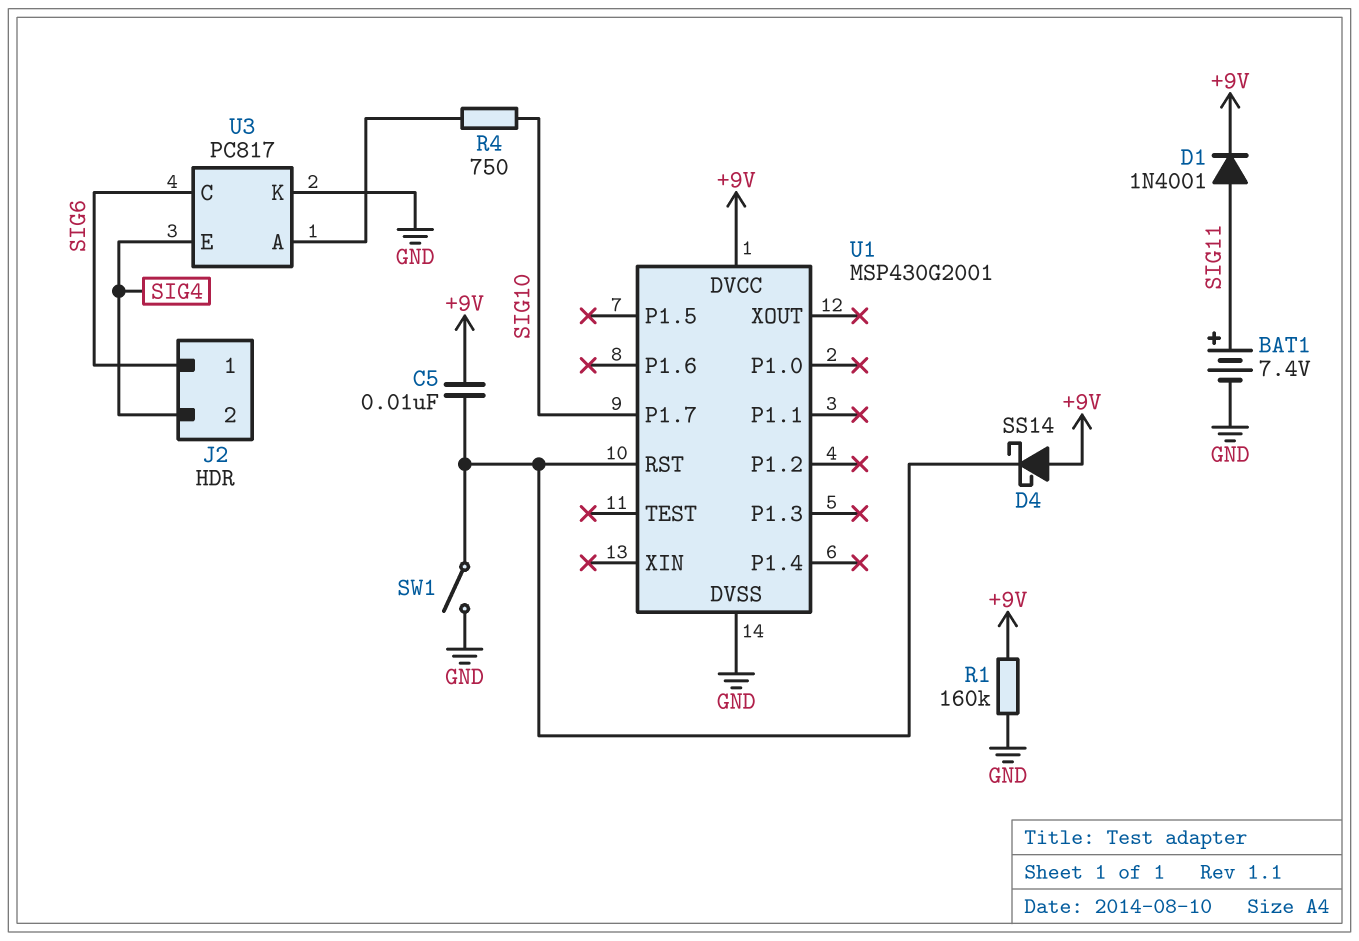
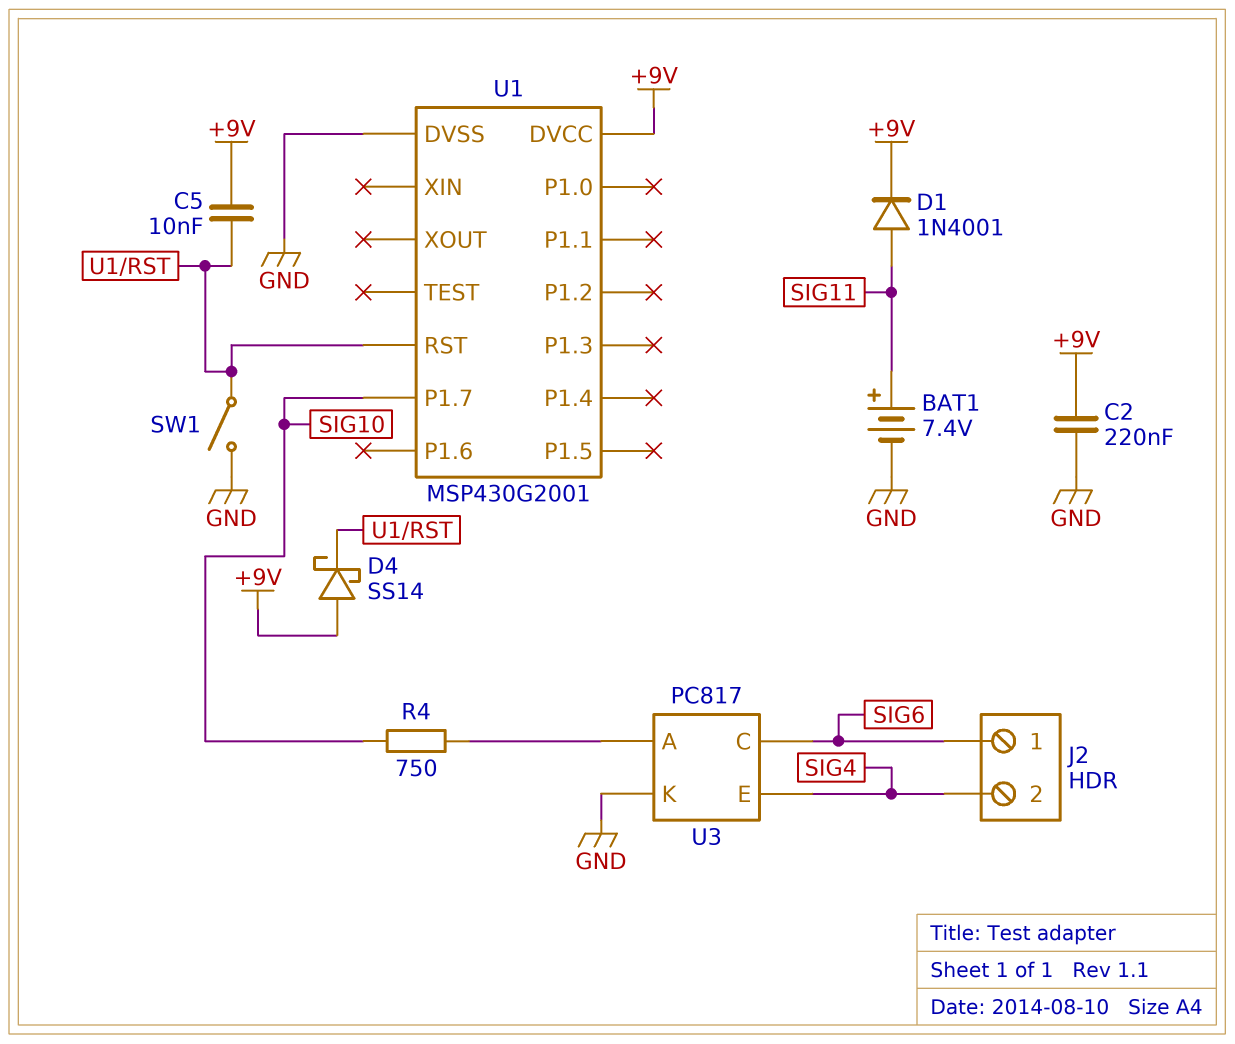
C2: none -> 220nF (+9V, GND)
R1: 160k (+9V, GND) -> none

